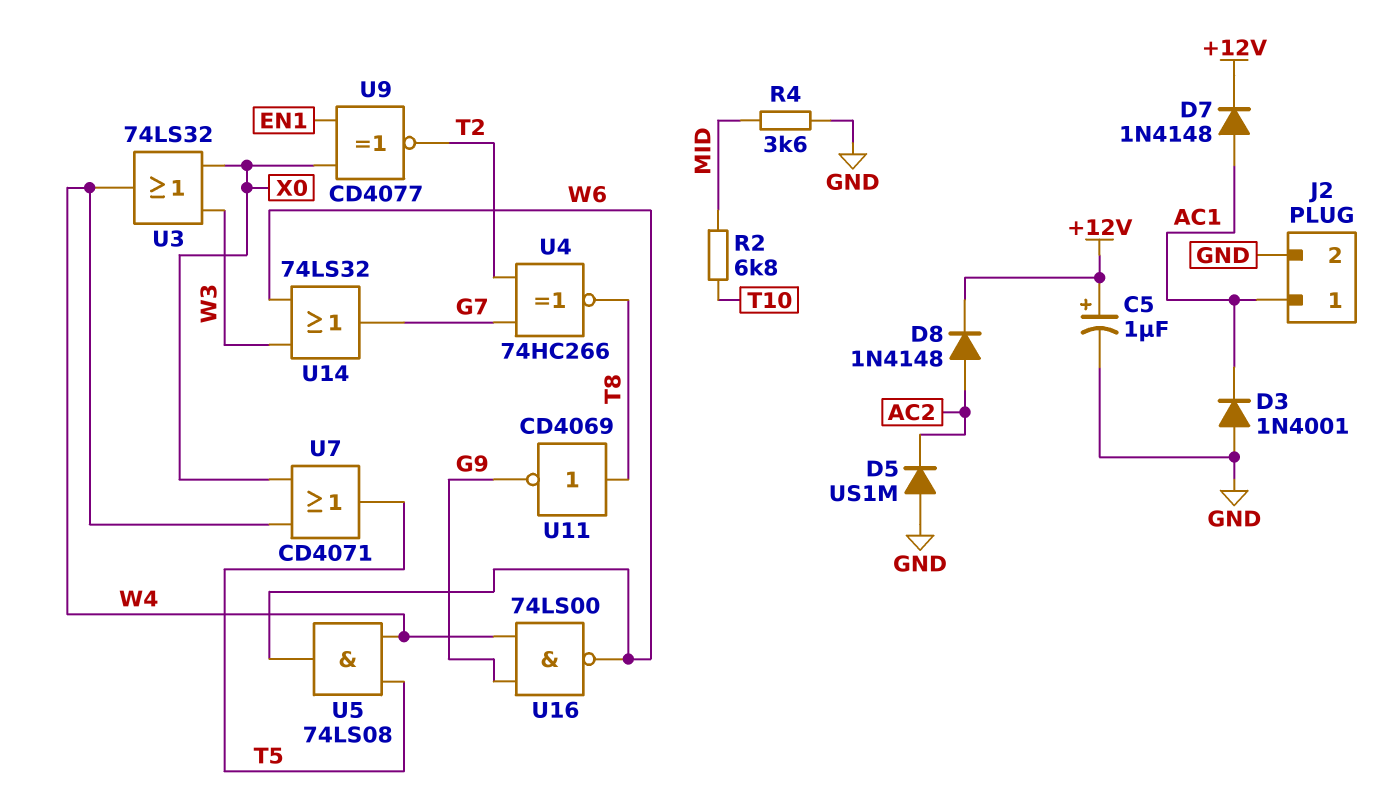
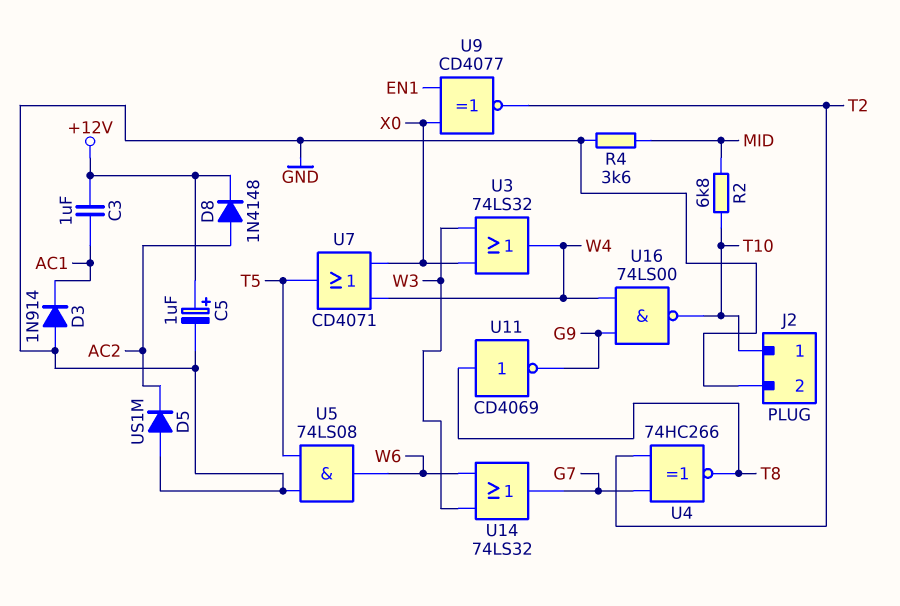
C3: none -> 1uF (+12V, AC1)
D3: diode 1N4001 (A GND, K AC1) -> diode 1N914 (A GND, K AC1)
D7: diode 1N4148 (A AC1, K +12V) -> none
J2 pin 1: AC1 -> T10
U5: AND 74LS08 (in T5, in W4, out W6) -> AND 74LS08 (in GND, in T5, out W6)
U16: NAND 74LS00 (in G9, in W4, out W6) -> NAND 74LS00 (in G9, in W4, out T10)

